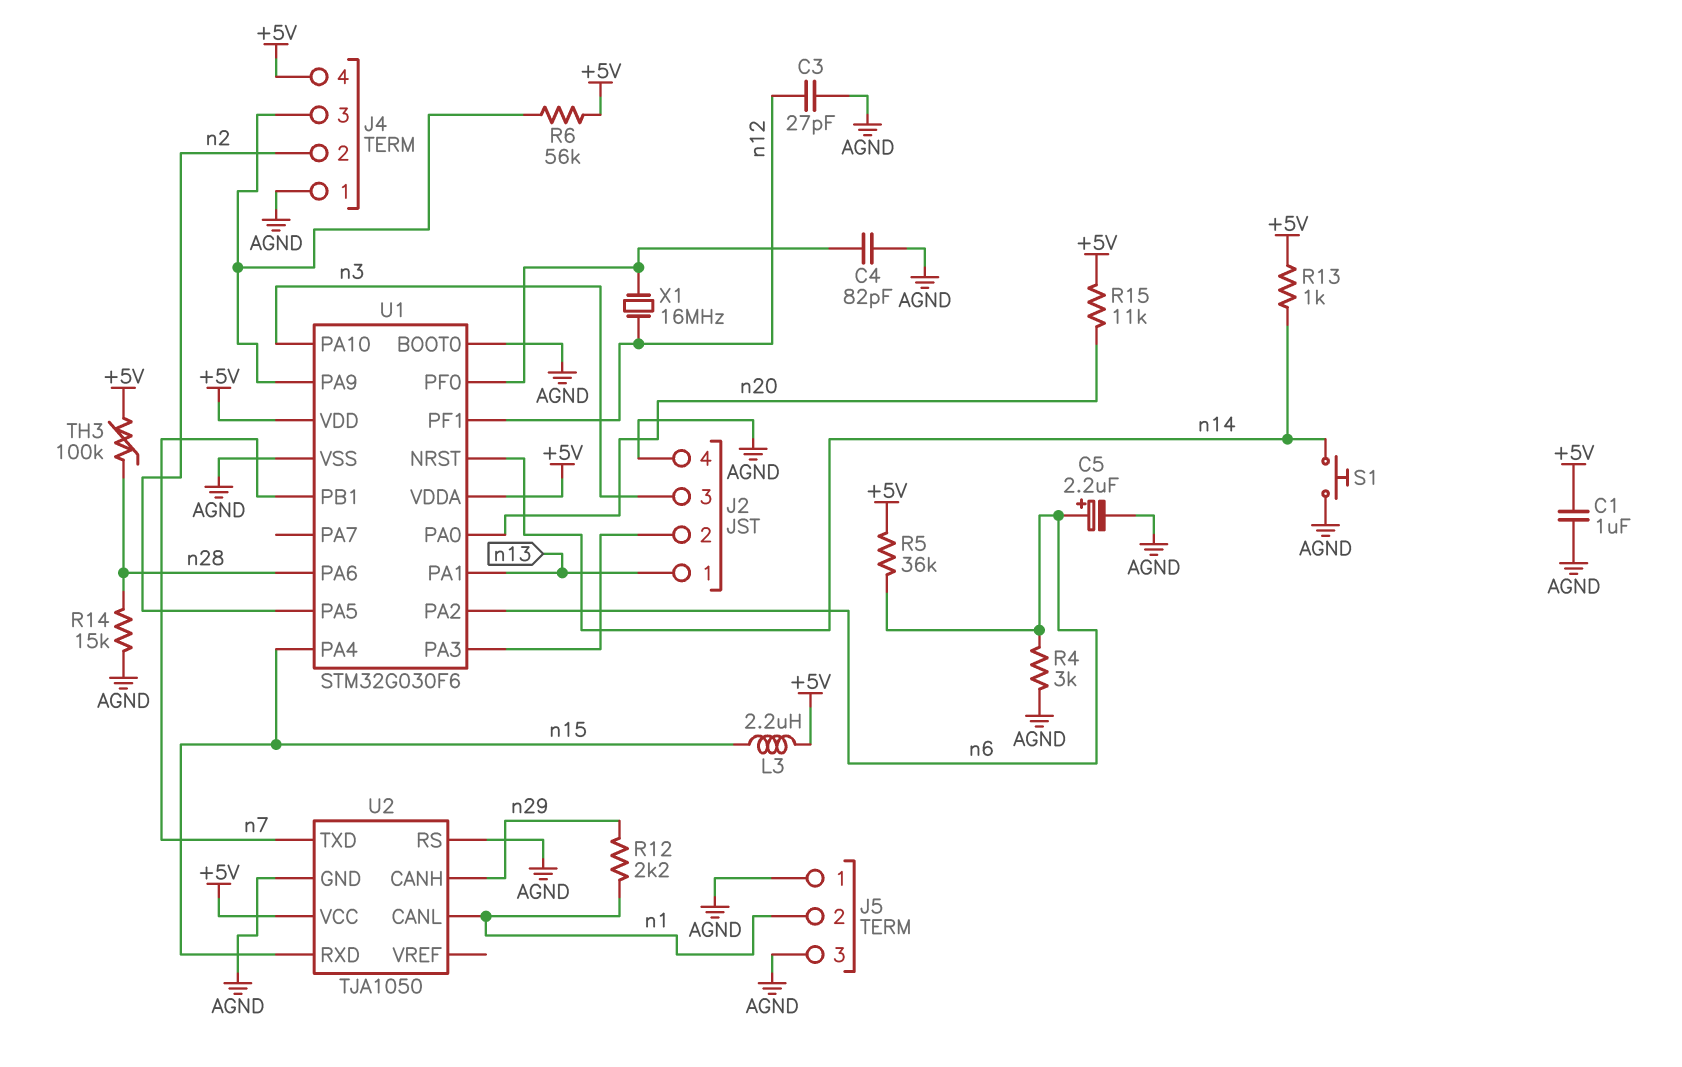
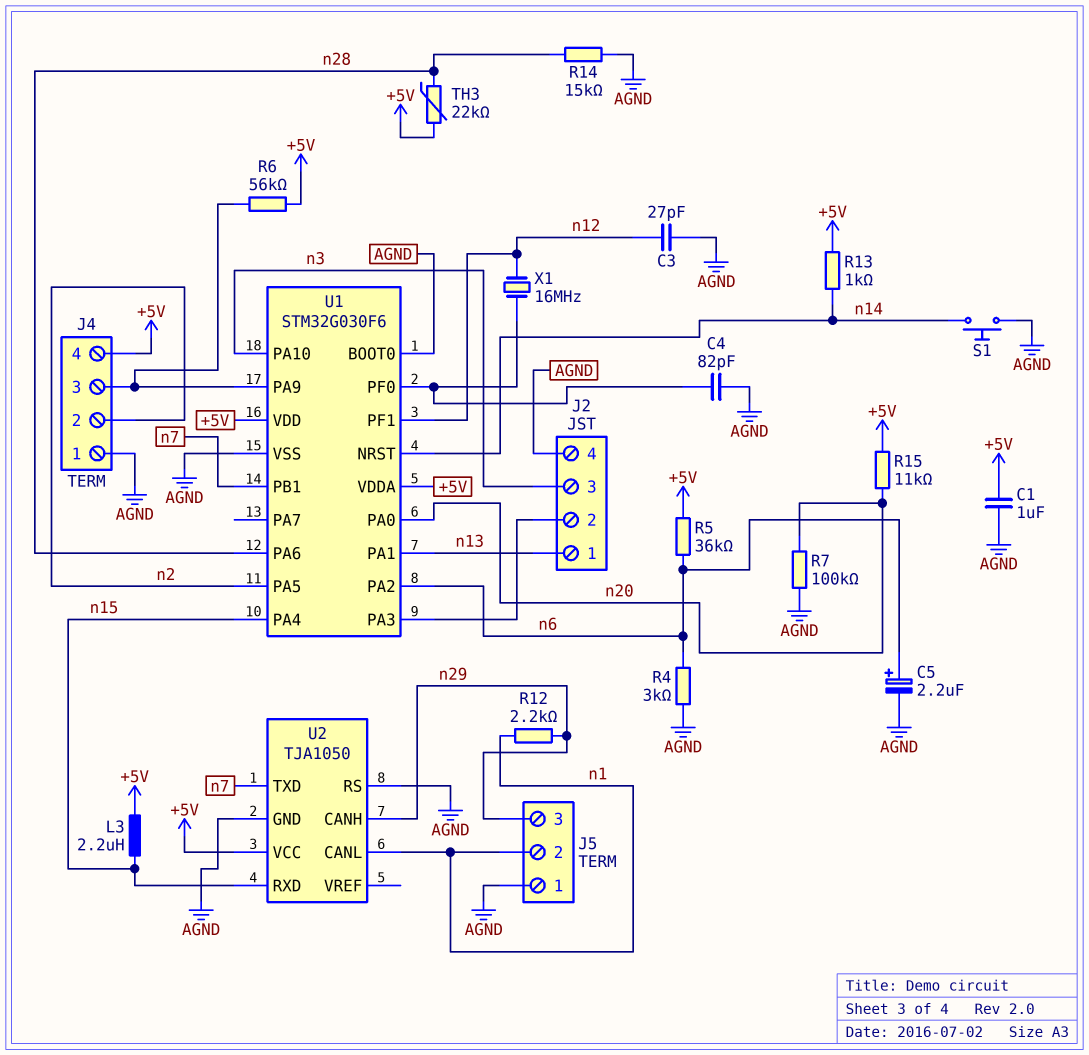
J5 pin 3: AGND -> n29
R7: none -> 100k (AGND, n20)
TH3: 100k (+5V, n28) -> 22k (+5V, n28)

